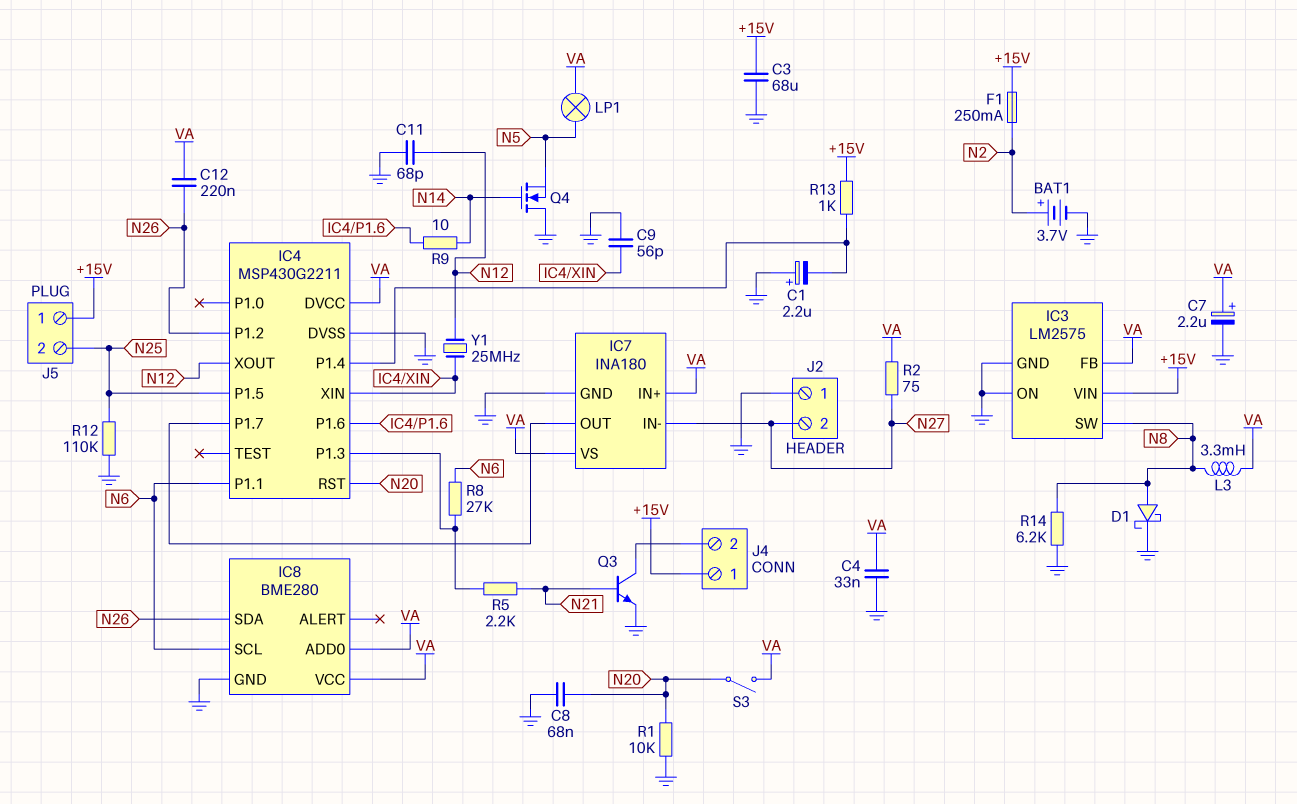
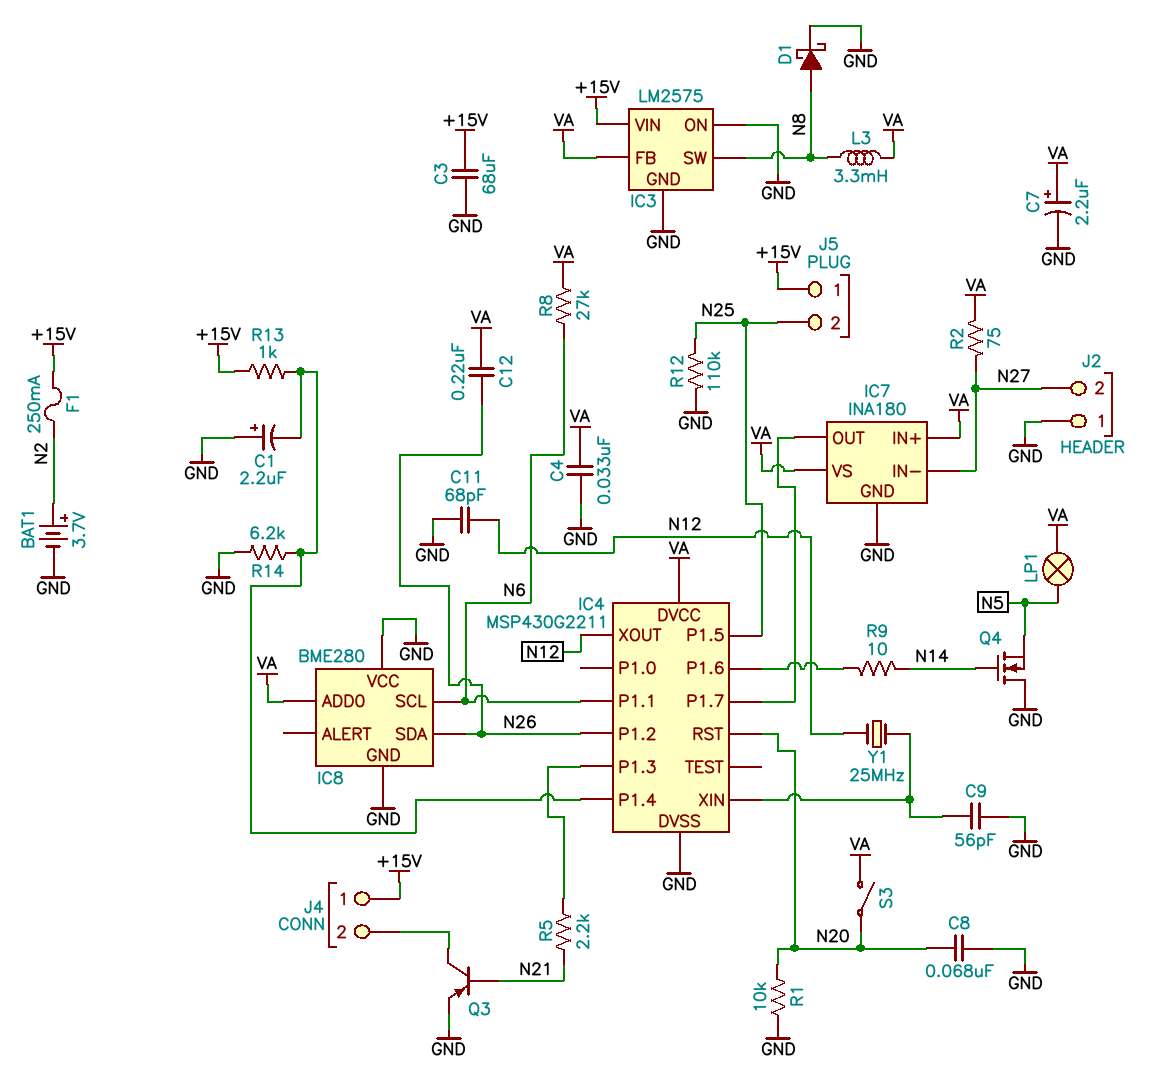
IC8 pin VCC: VA -> GND
Q3: NPN (B N21, C J4/2, E GND) -> PNP (B N21, C J4/2, E GND)
R8: 27k (IC4/P1.3, N6) -> 27k (N6, VA)
R14: 6.2k (GND, N8) -> 6.2k (GND, IC4/P1.4)

